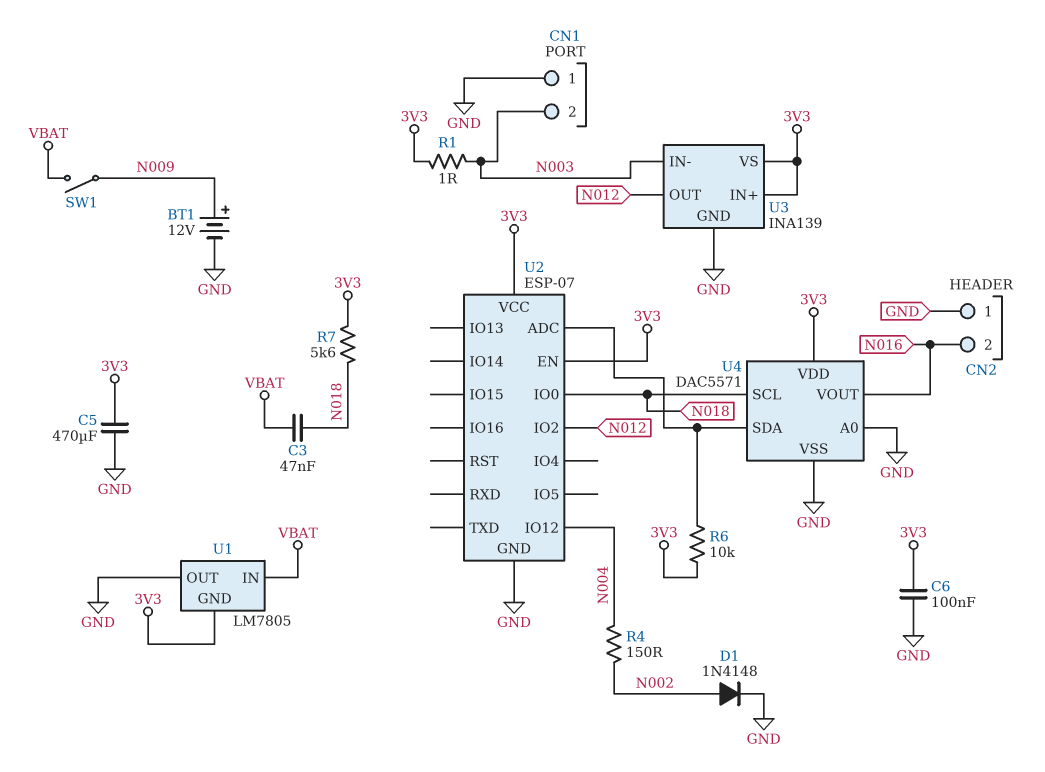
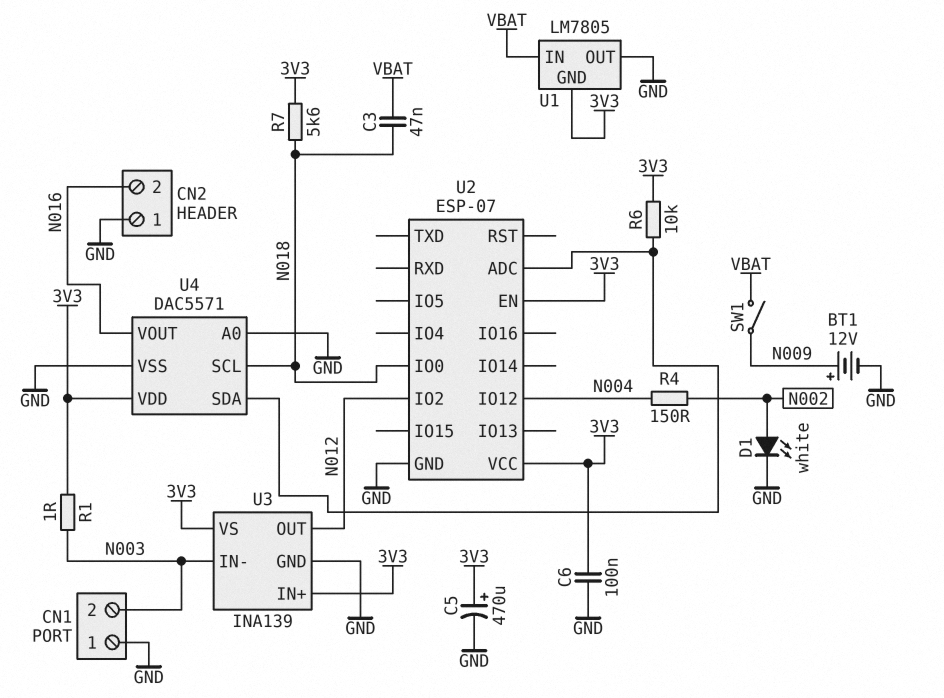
C5: 470uF (3V3, GND) -> 470uF (plus 3V3, minus GND)
D1: diode 1N4148 (A N002, K GND) -> LED white (A N002, K GND)

